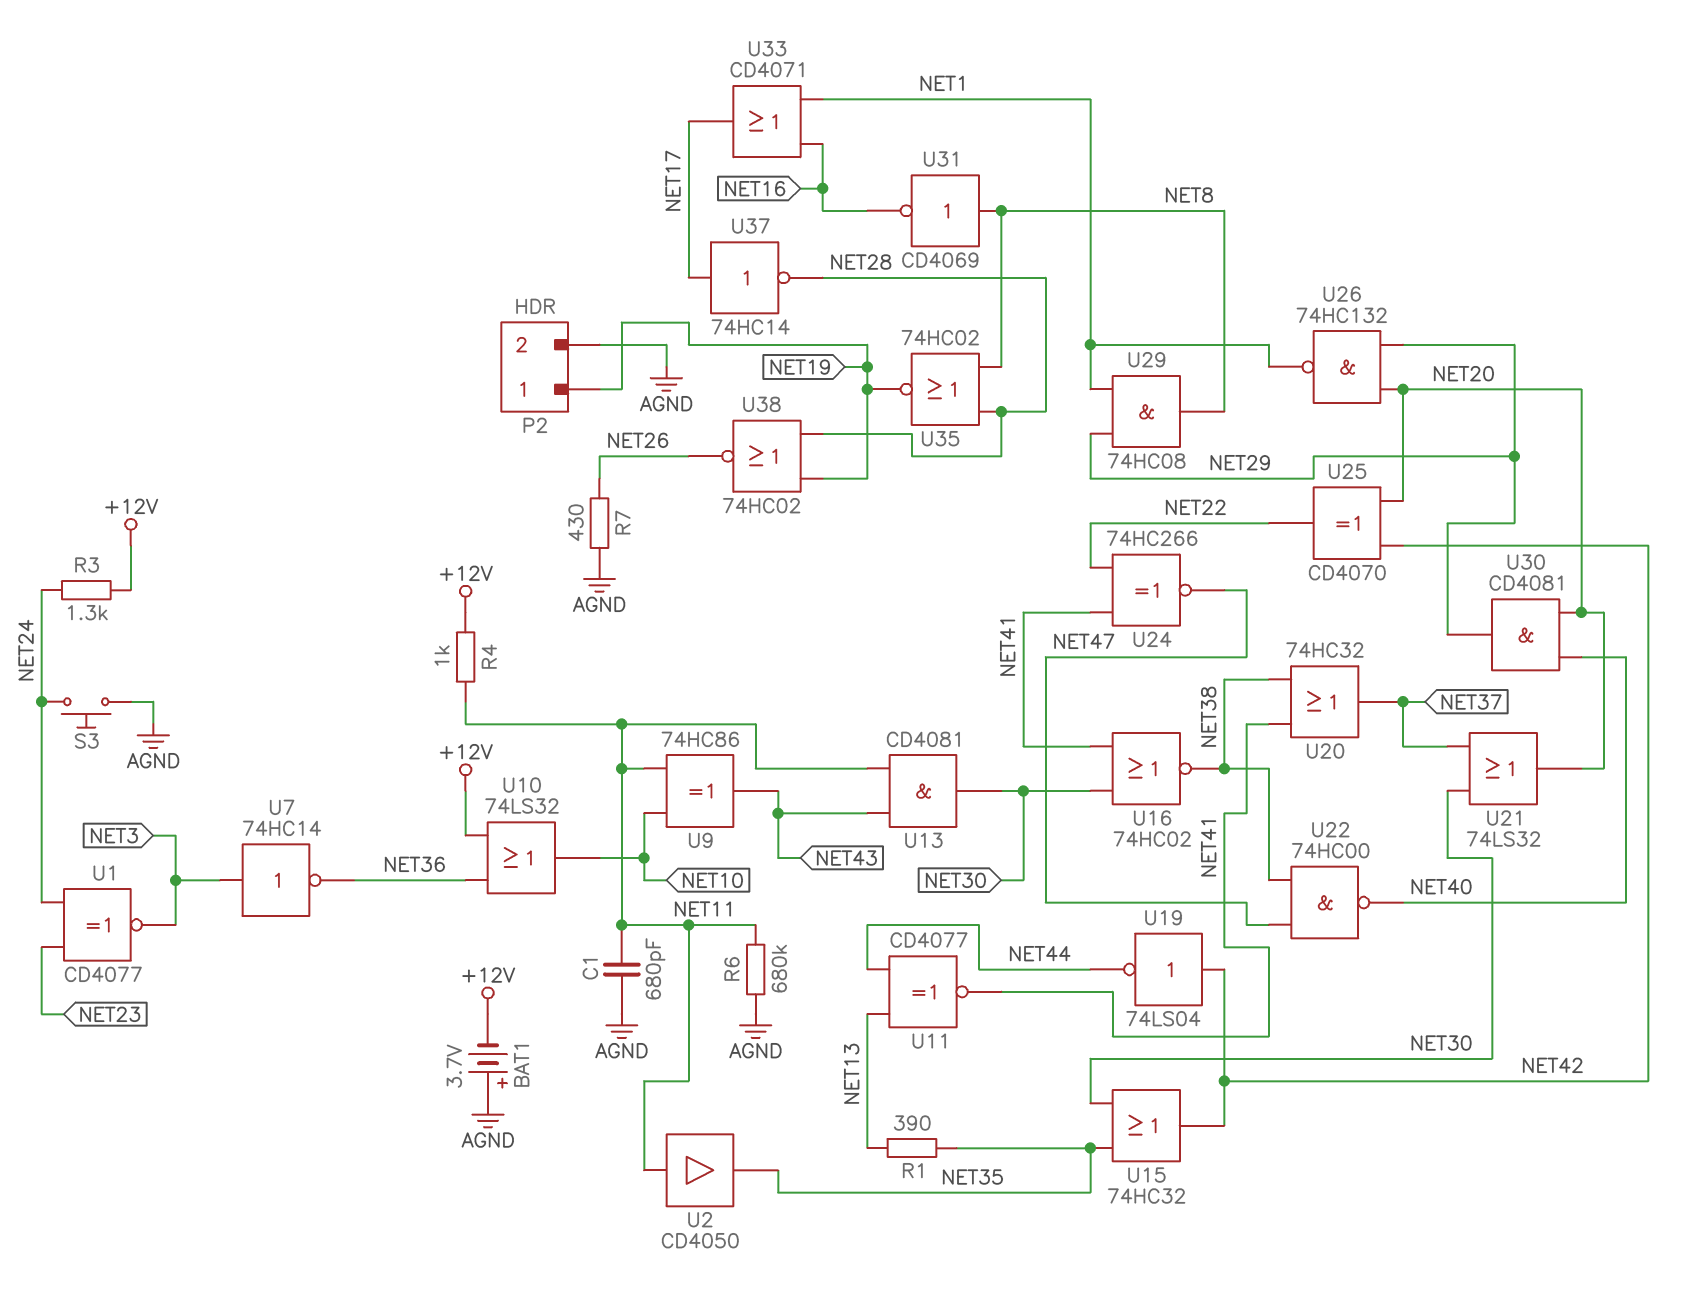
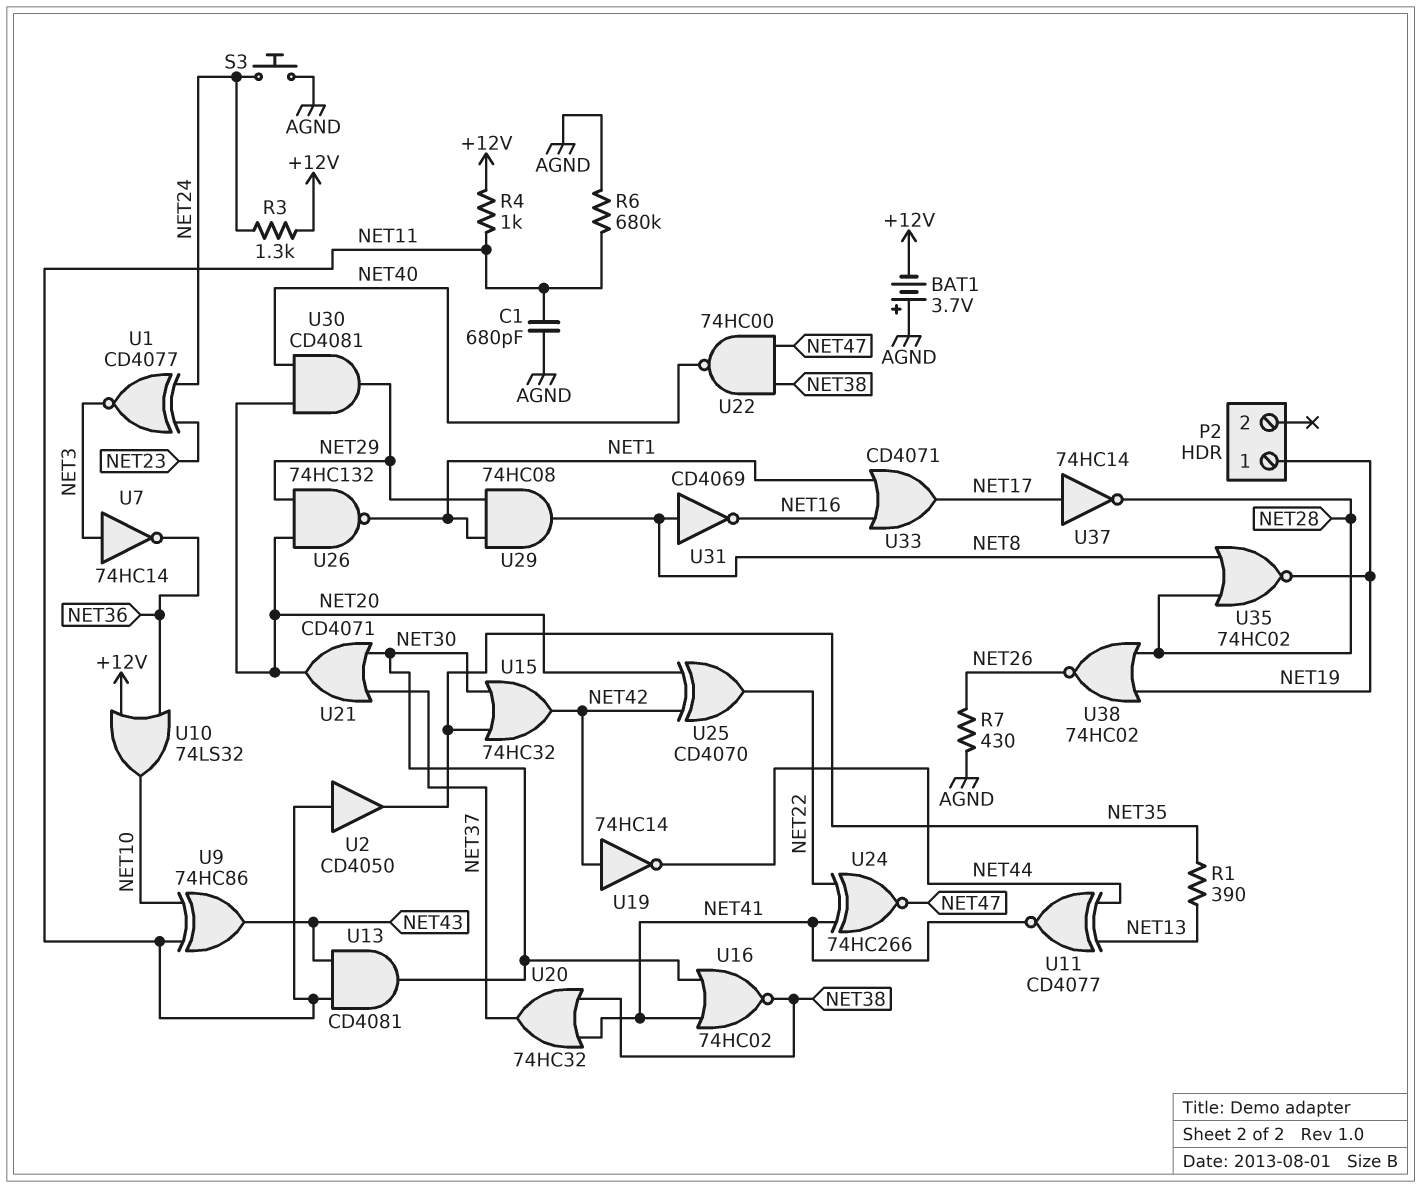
P2 pin 2: AGND -> none
U19: NOT 74LS04 (in NET42, out NET44) -> NOT 74HC14 (in NET42, out NET44)
U21: OR 74LS32 (in NET30, in NET37, out NET20) -> OR CD4071 (in NET30, in NET37, out NET20)

